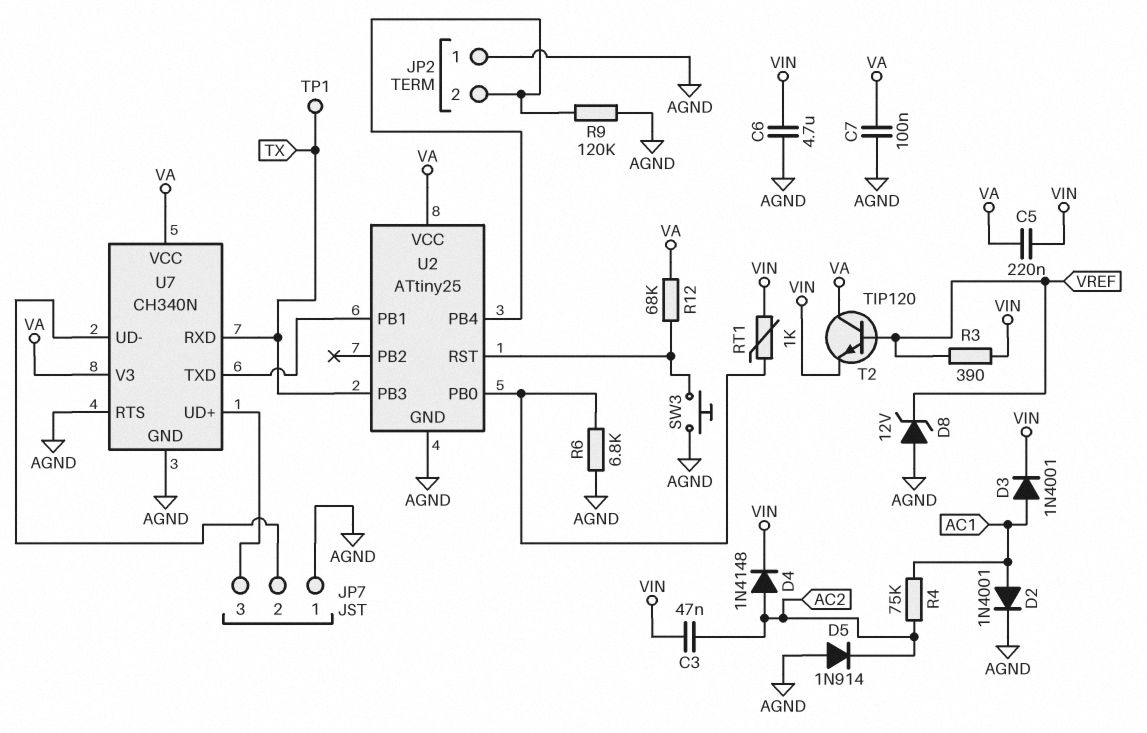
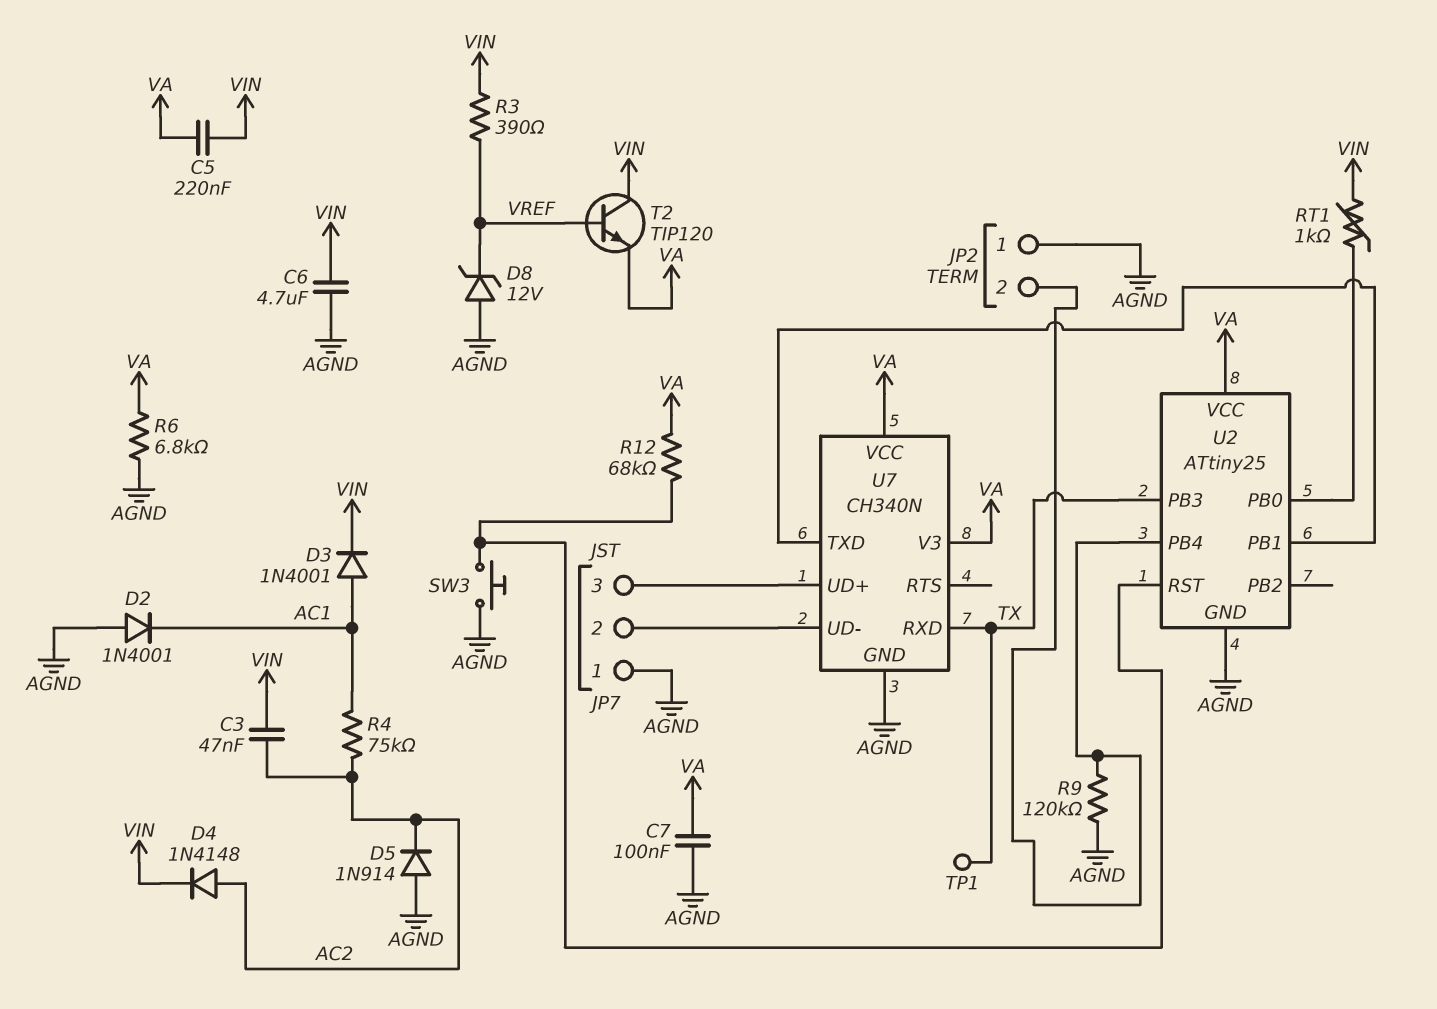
D2: diode 1N4001 (A AC1, K AGND) -> diode 1N4001 (A AGND, K AC1)
R6: 6.8k (AGND, U2/PB0) -> 6.8k (AGND, VA)
T2: NPN TIP120 (B VREF, C VA, E VIN) -> NPN TIP120 (B VREF, C VIN, E VA)
U7 pin RTS: AGND -> none

